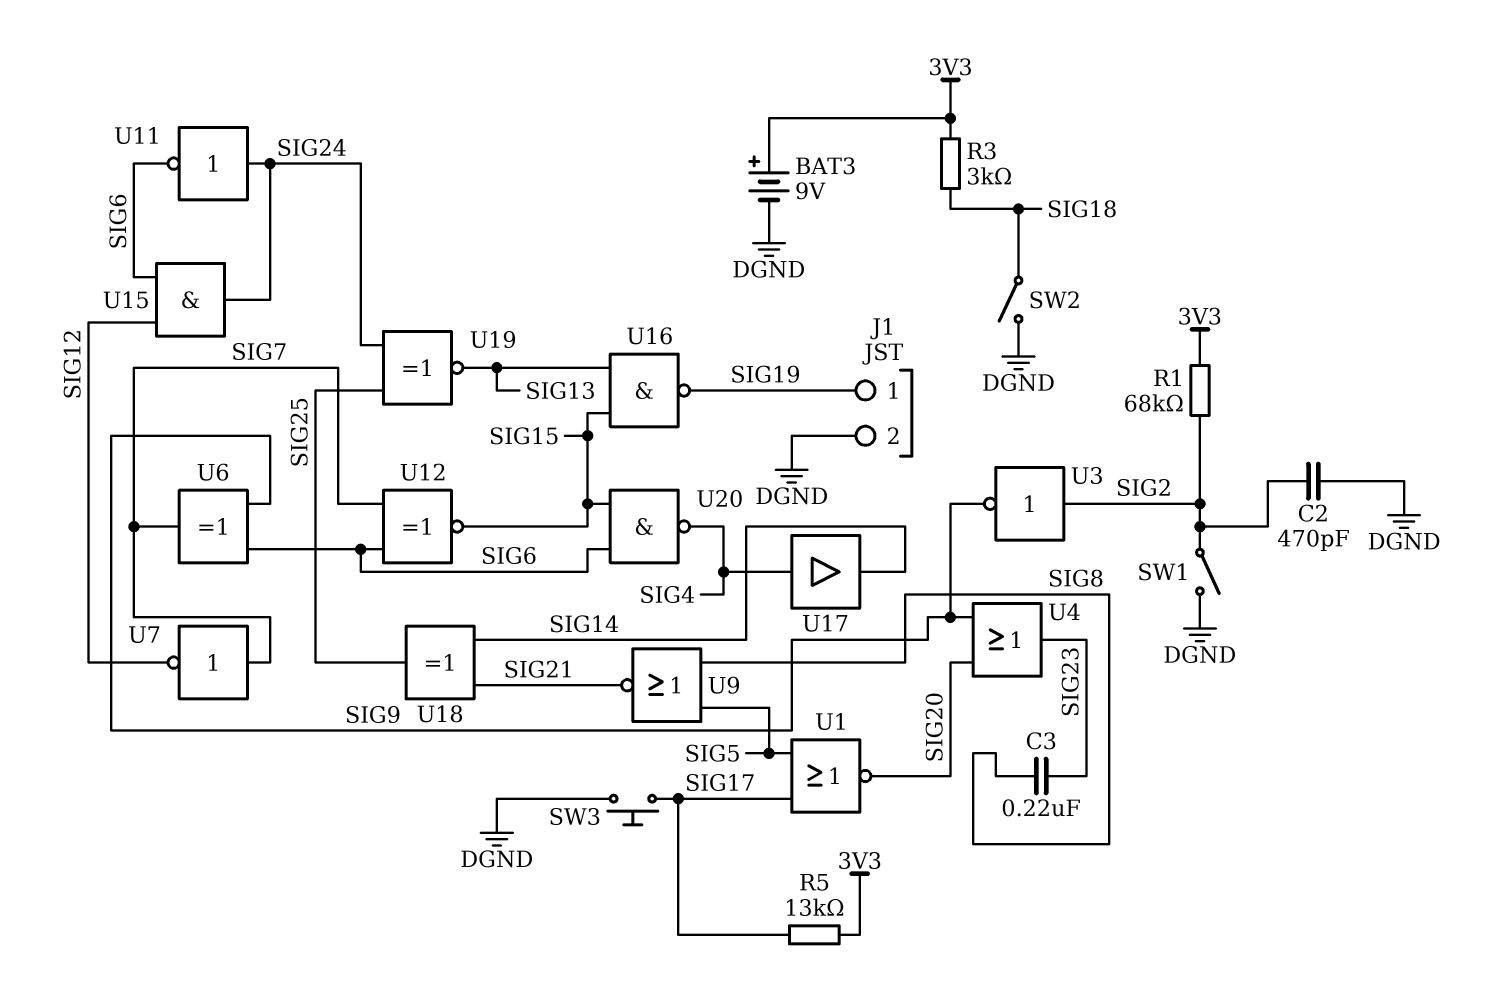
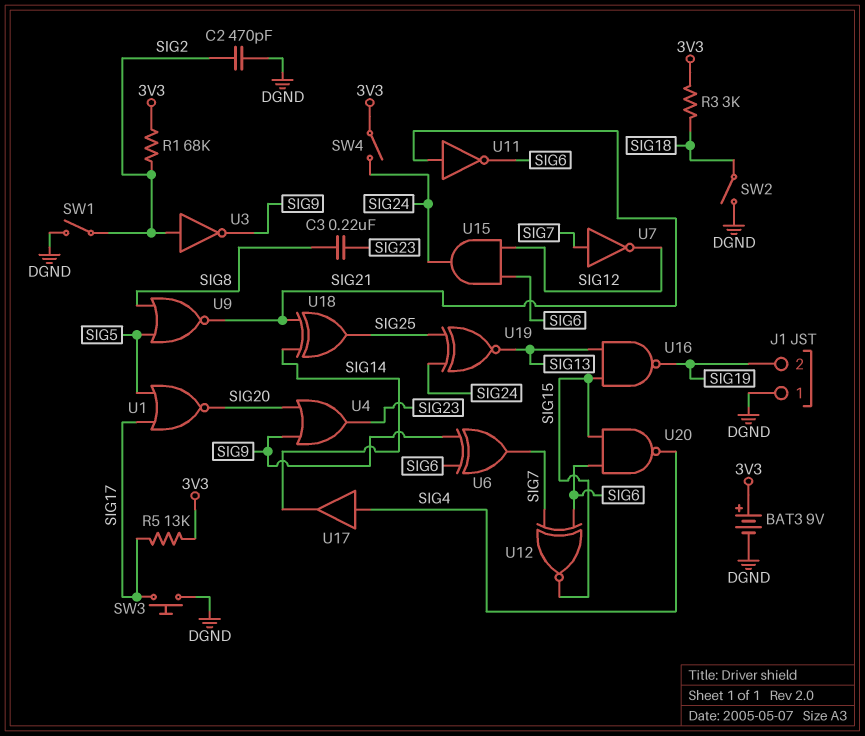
J1 pin 1: SIG19 -> DGND
J1 pin 2: DGND -> SIG19
SW4: none -> switch (3V3, SIG24)
U11: NOT (in SIG24, out SIG6) -> NOT (in SIG21, out SIG6)

